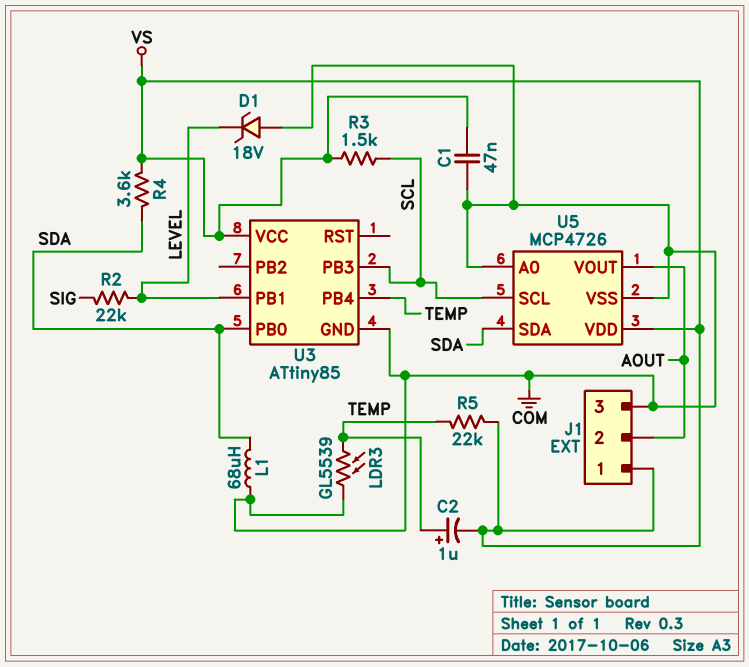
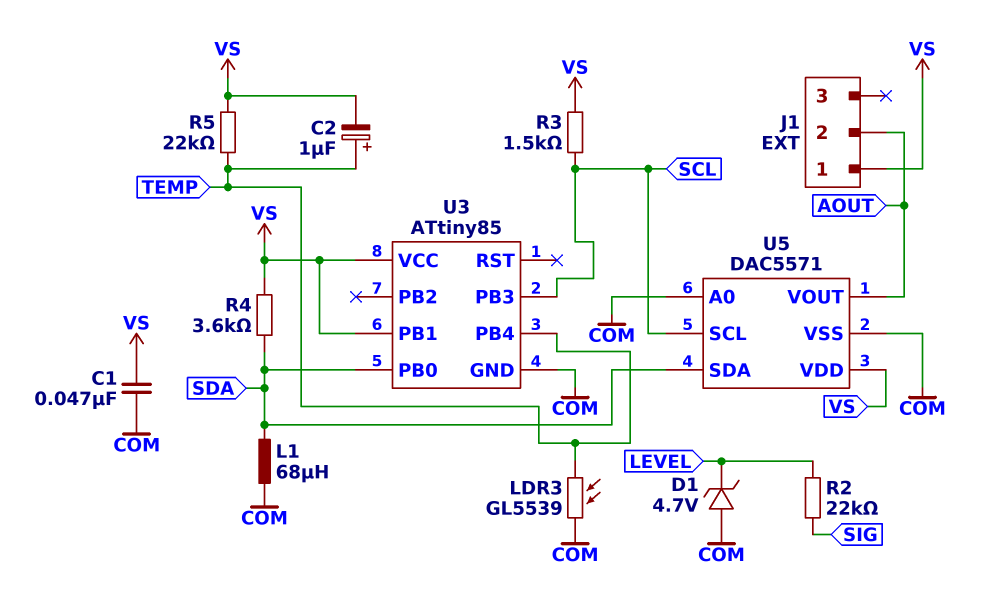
D1: zener 18V (A COM, K LEVEL) -> zener 4.7V (A COM, K LEVEL)
J1 pin 3: COM -> none
U3 pin PB1: LEVEL -> VS
U5: MCP4726 -> DAC5571

